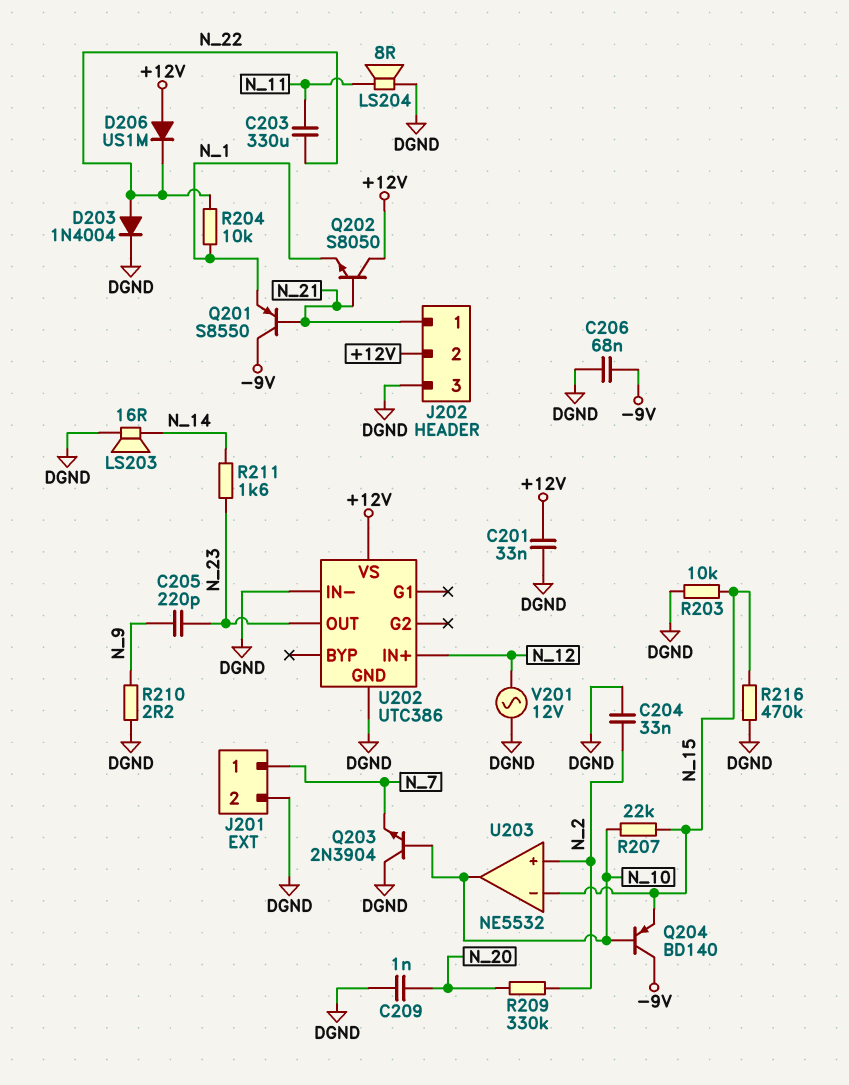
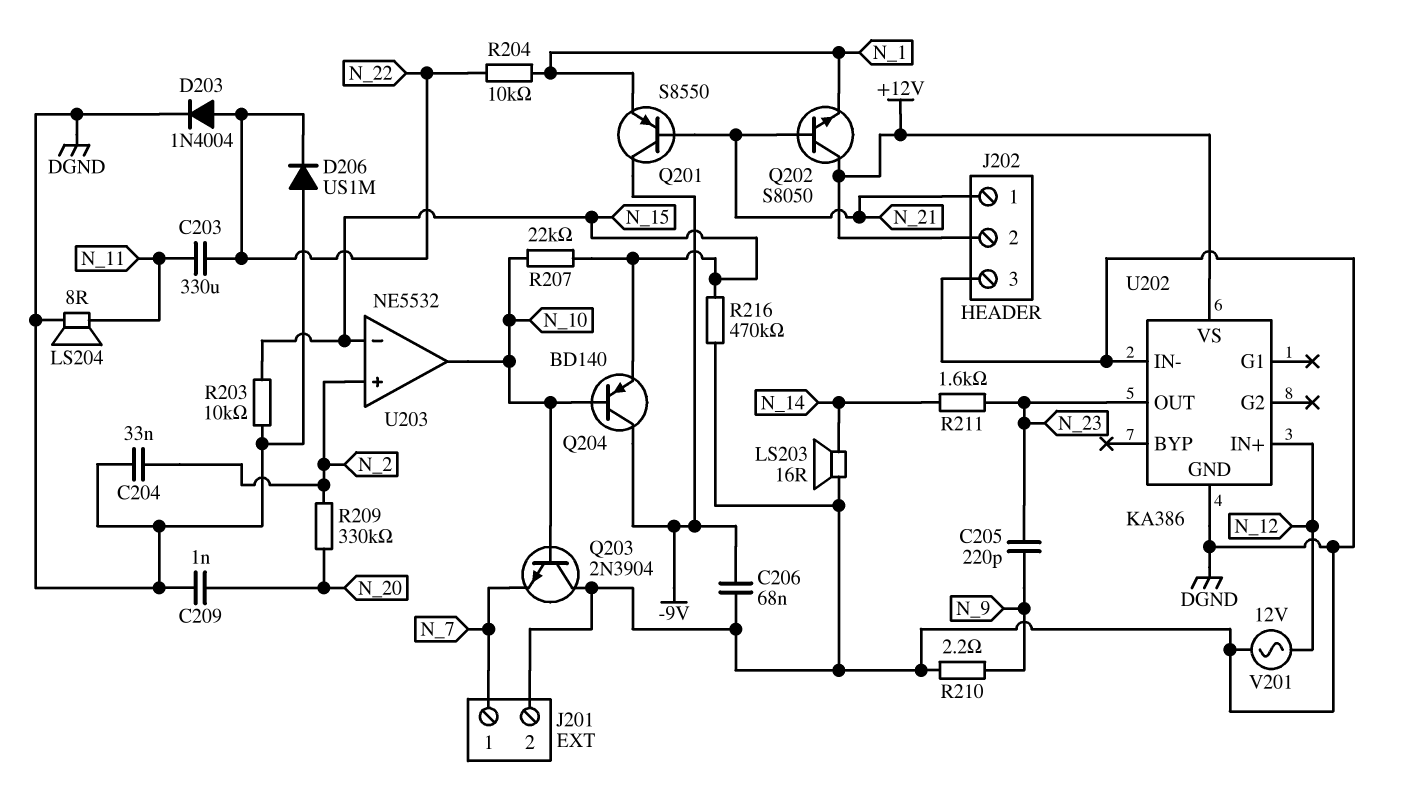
C201: 33nF (+12V, DGND) -> none
D206: diode US1M (A +12V, K N_22) -> diode US1M (A DGND, K N_22)
U202: UTC386 -> KA386

